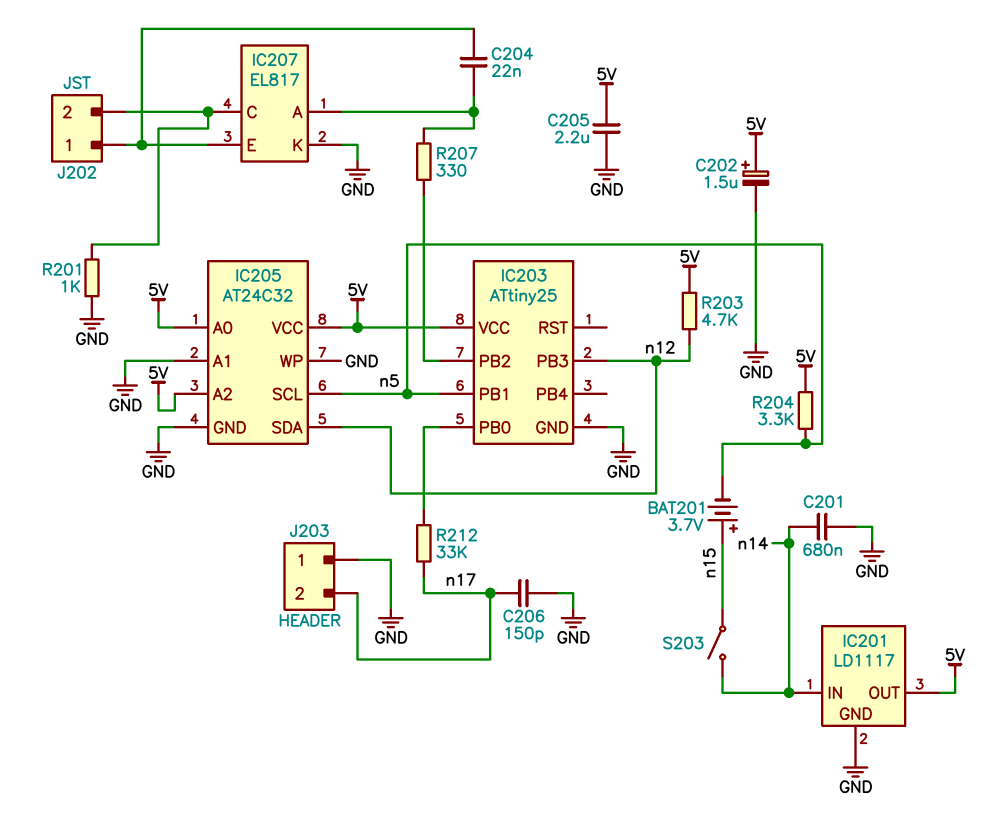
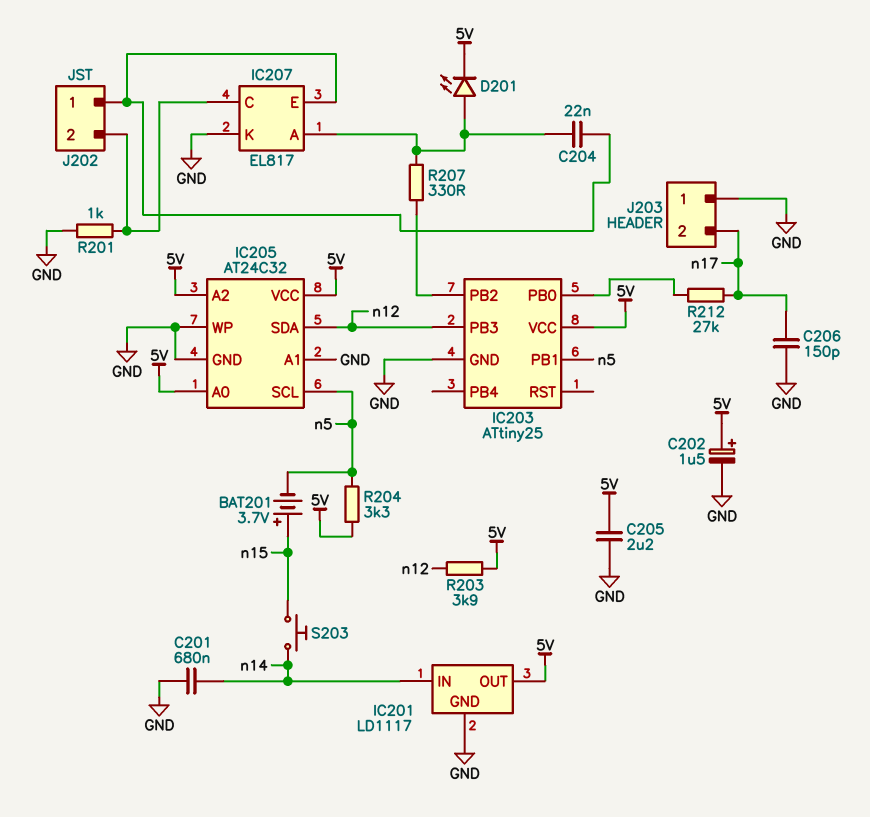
D201: none -> LED (A IC207/A, K 5V)
R203: 4.7k (5V, n12) -> 3.9k (5V, n12)
R212: 33k (IC203/PB0, n17) -> 27k (IC203/PB0, n17)
S203: switch (n14, n15) -> button (n14, n15)

